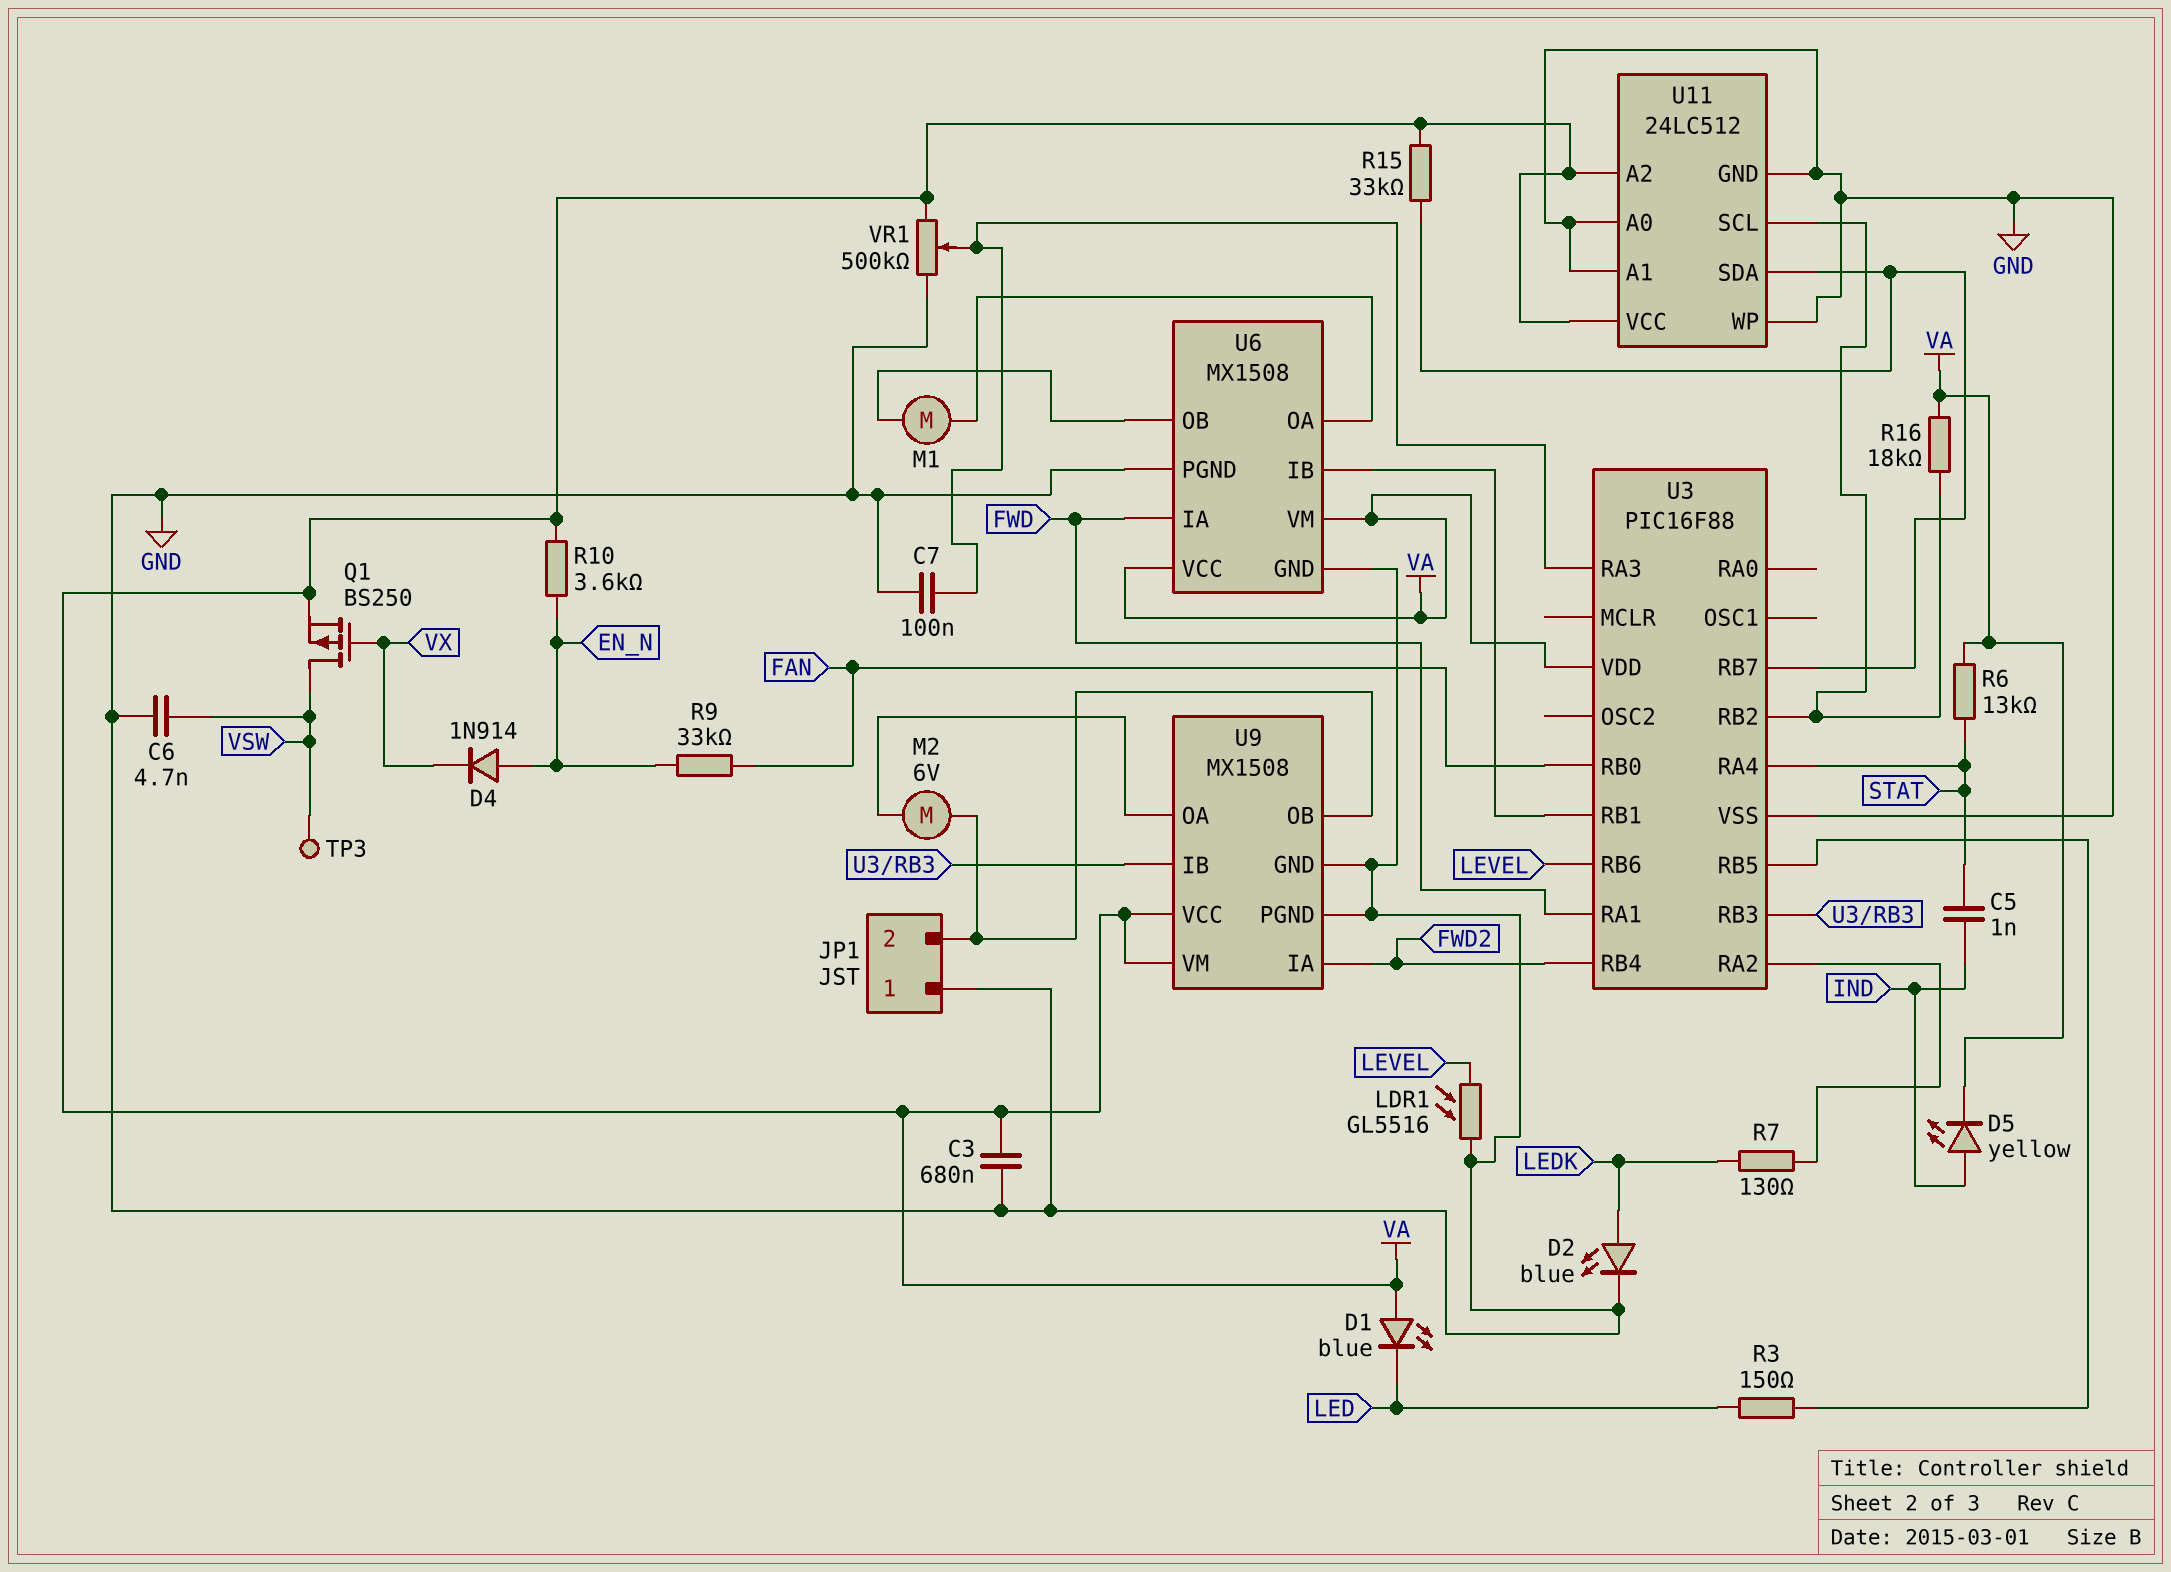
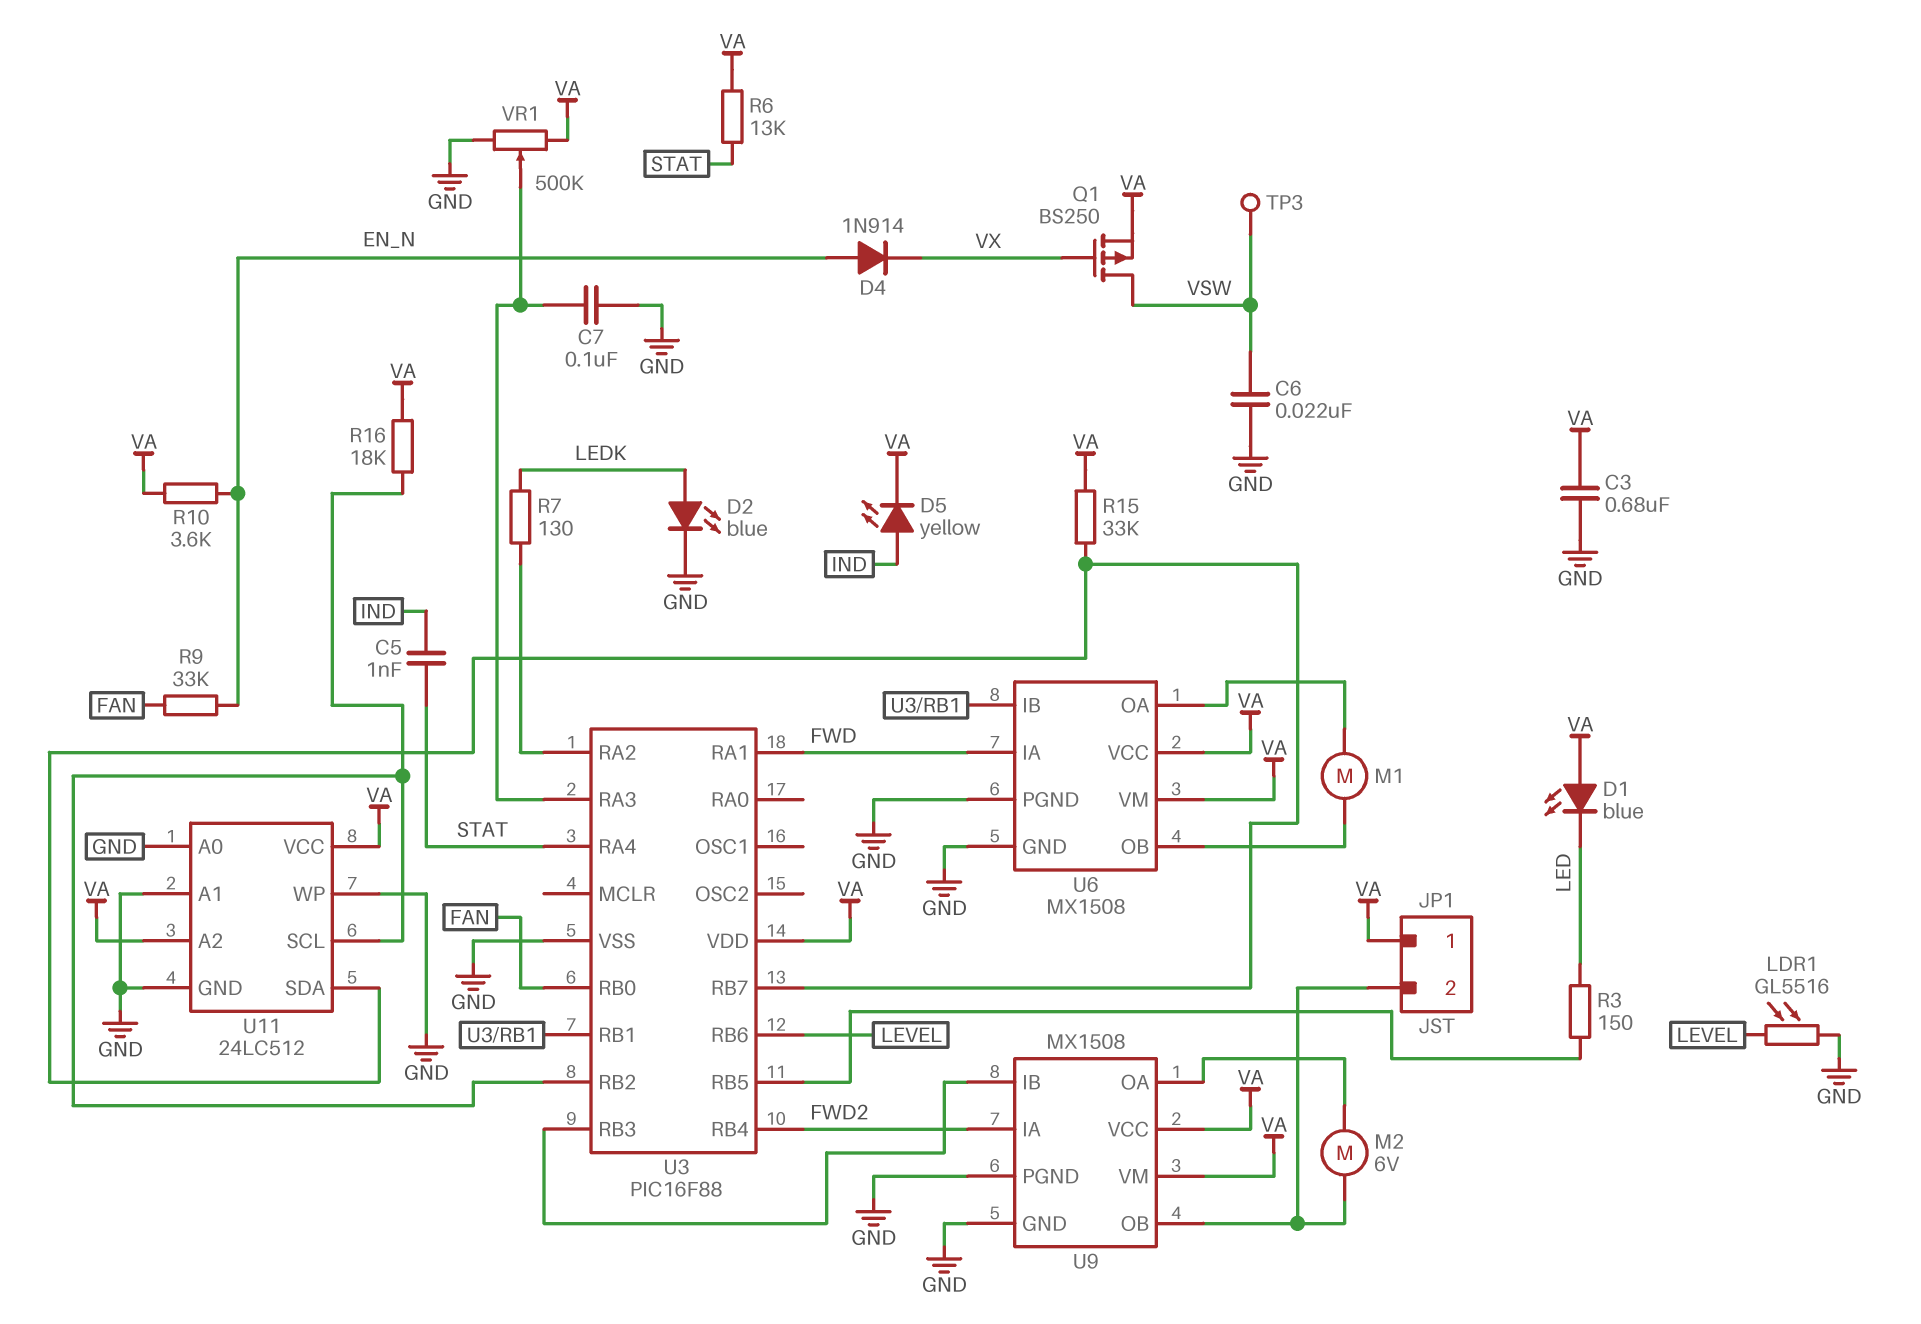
C6: 4.7nF (GND, VSW) -> 22nF (GND, VSW)
JP1 pin 1: GND -> VA

